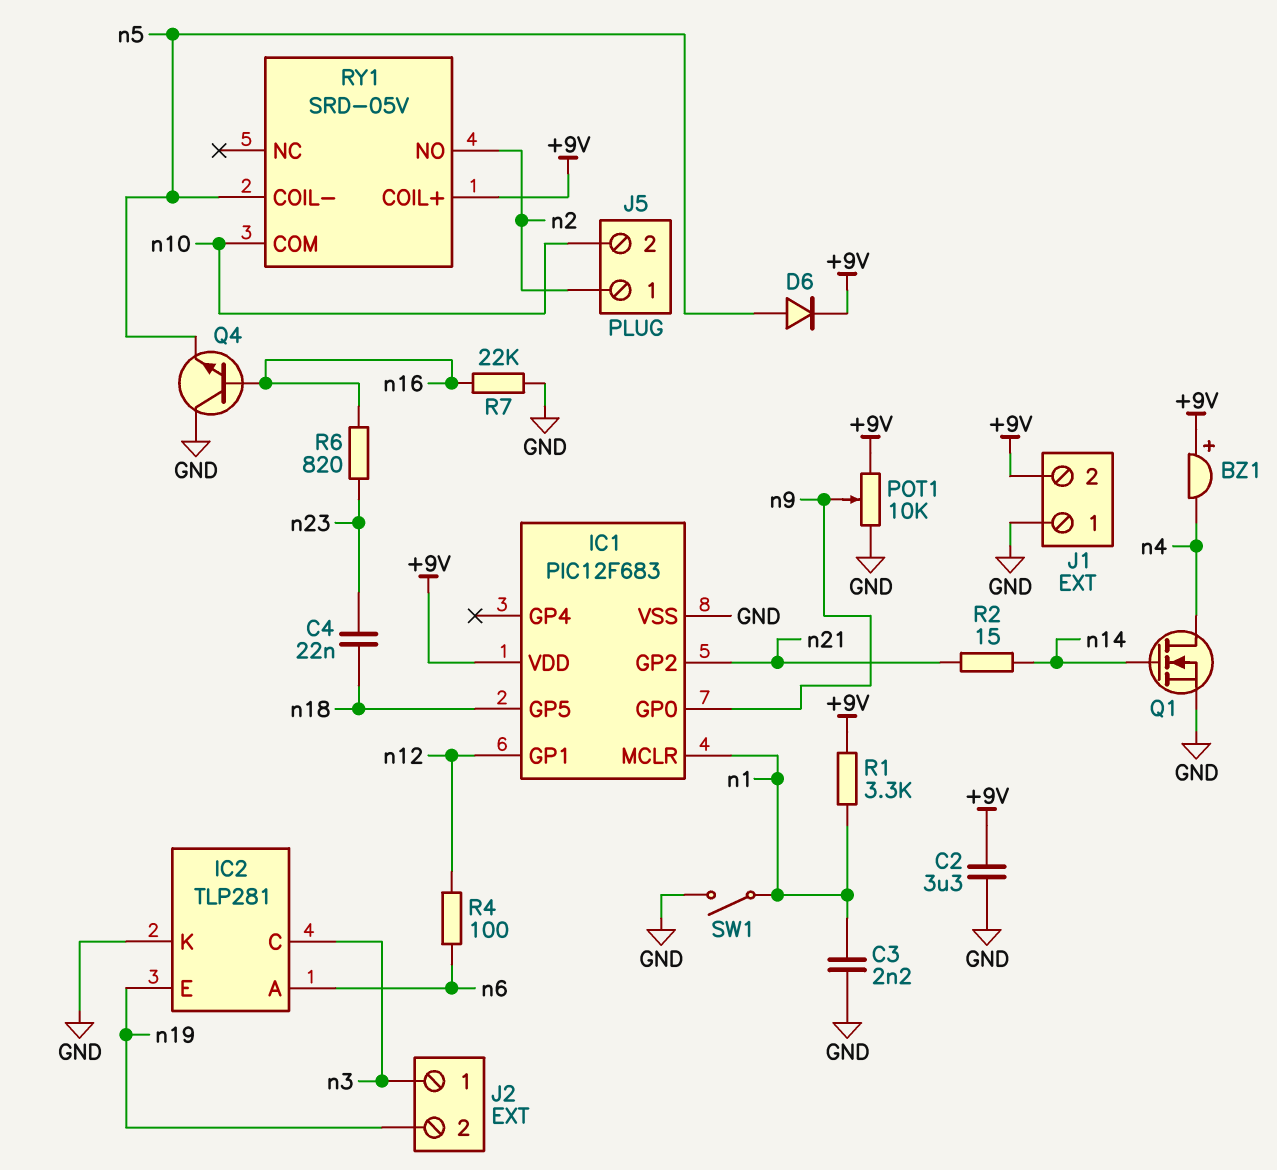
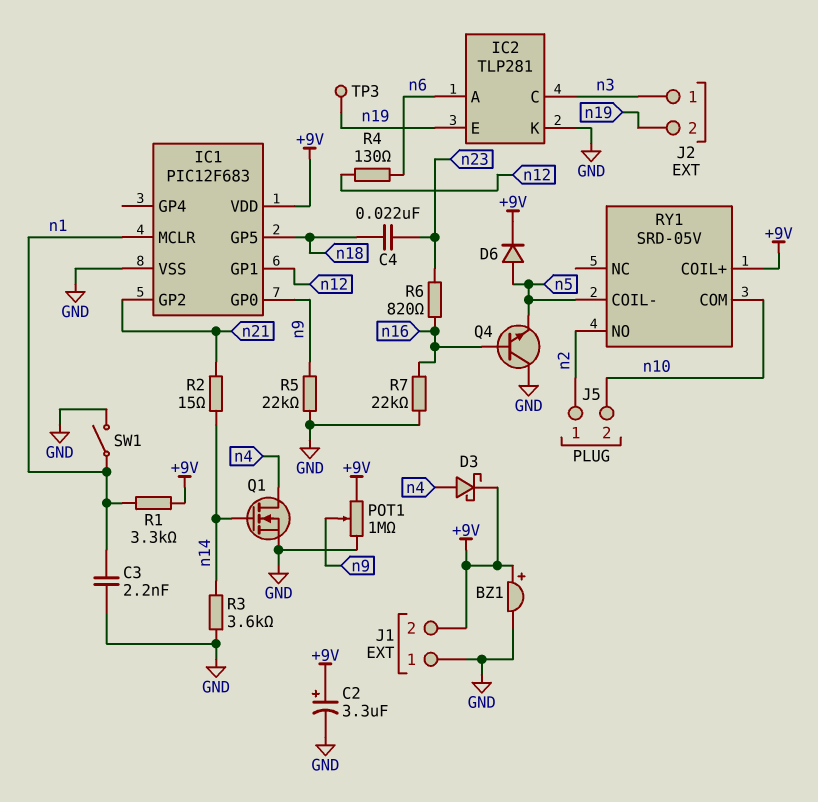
BZ1: buzzer (plus +9V, minus n4) -> buzzer (plus +9V, minus GND)
C2: 3.3uF (+9V, GND) -> 3.3uF (plus +9V, minus GND)
D3: none -> schottky (A n4, K +9V)
POT1: 10k (+9V, GND, wiper n9) -> 1M (+9V, GND, wiper n9)
R3: none -> 3.6k (GND, n14)
R4: 100 (n6, n12) -> 130 (n6, n12)
R5: none -> 22k (GND, n9)
TP3: none -> test point (n19)

